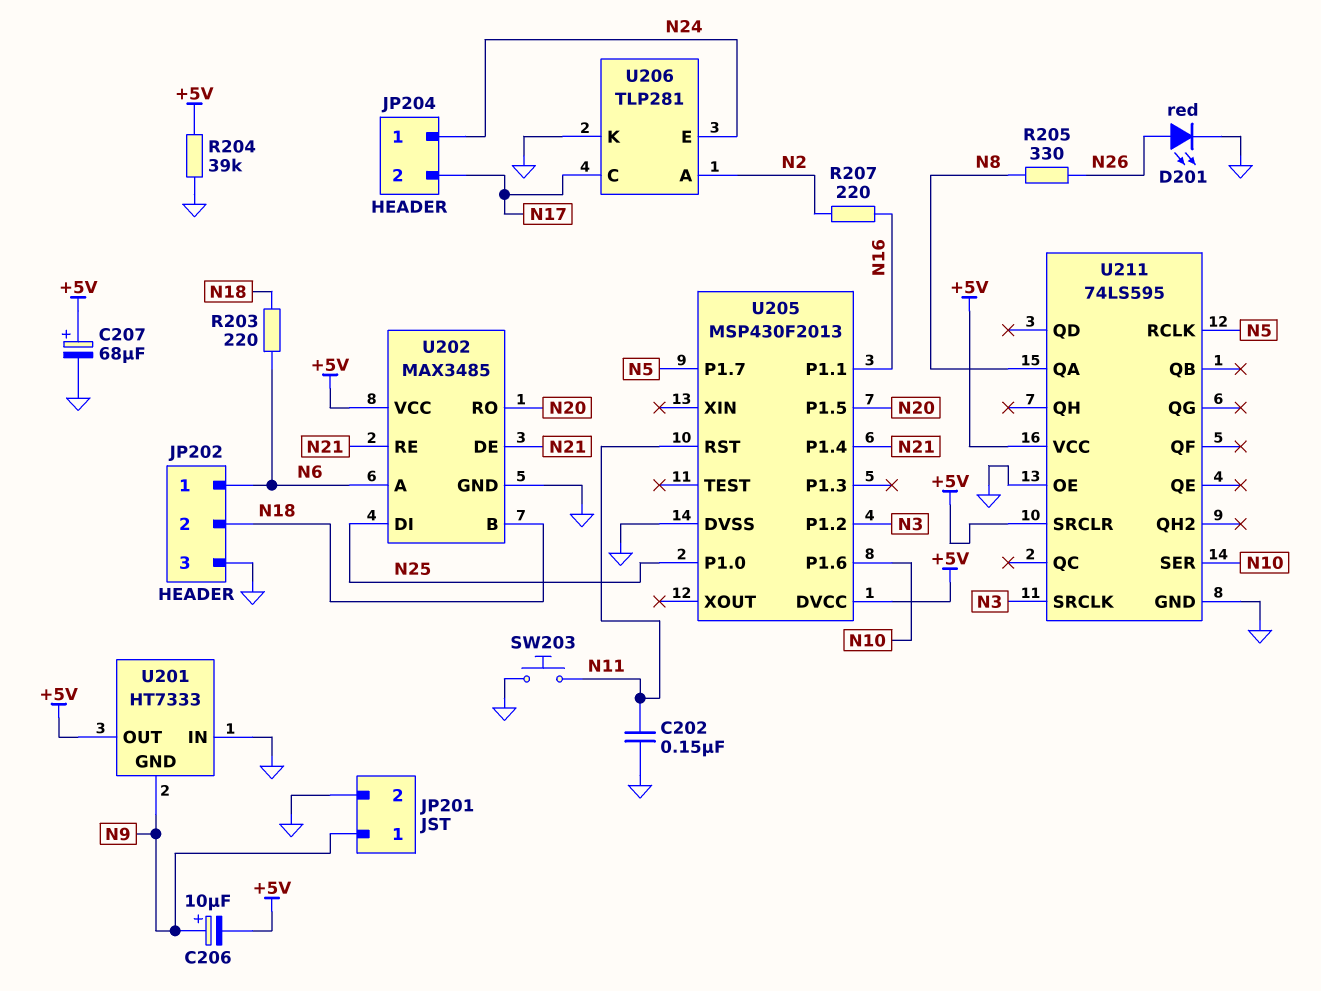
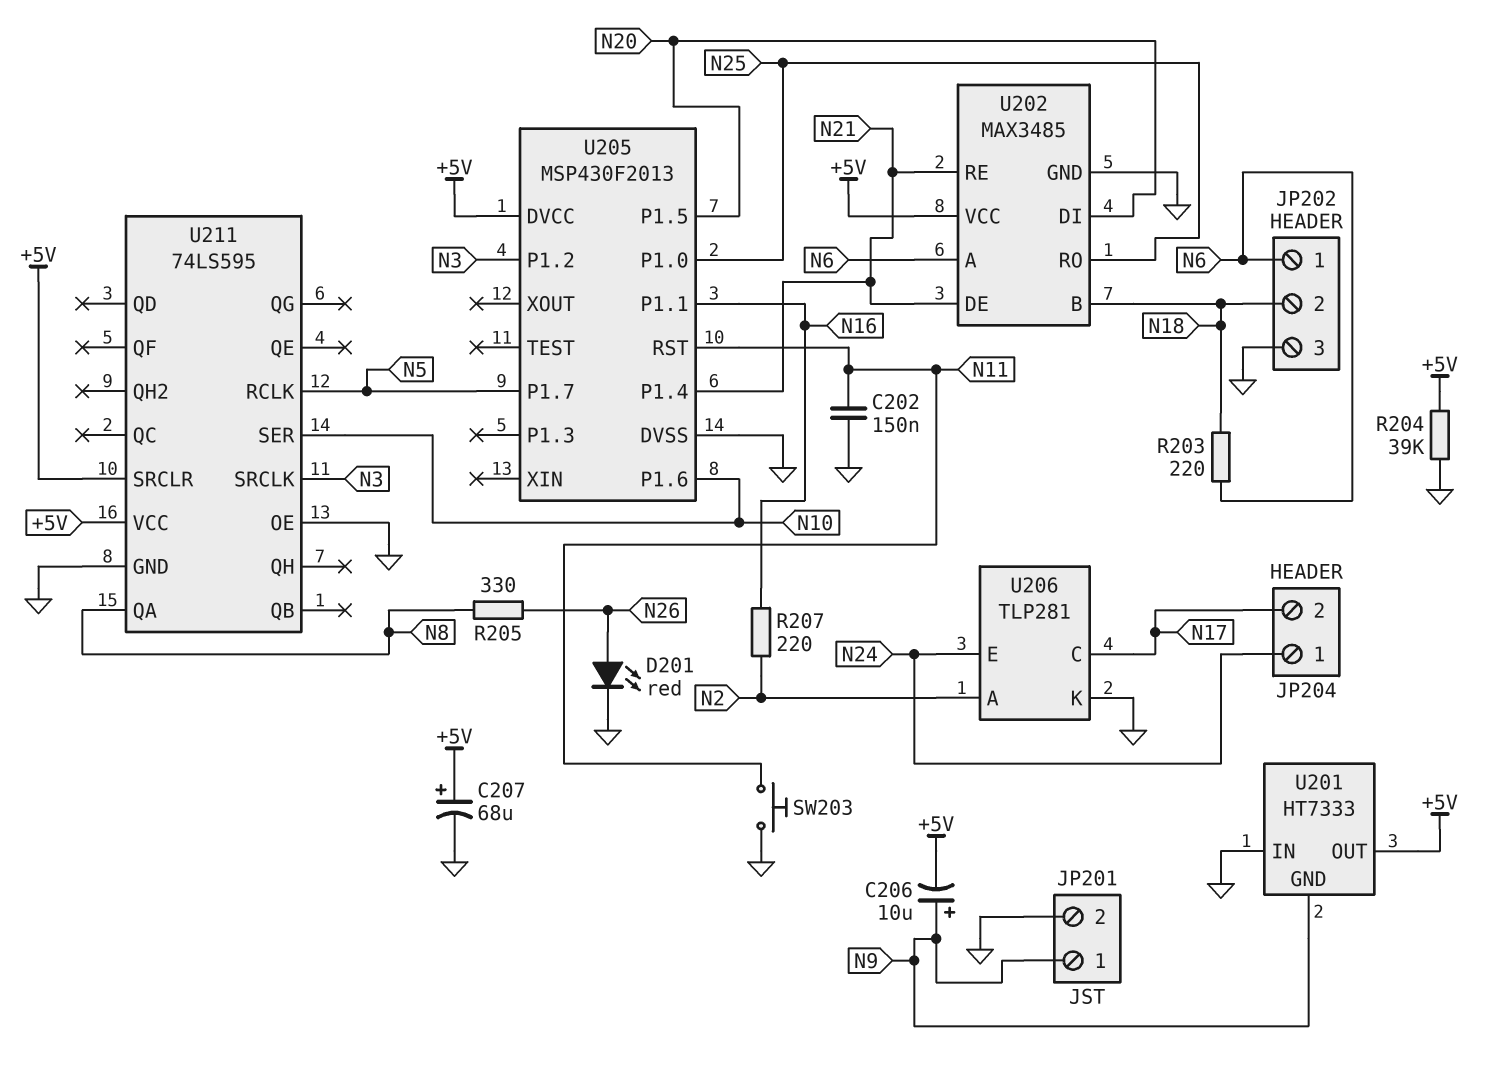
U202 pin DI: N25 -> N20
U202 pin RO: N20 -> N25

